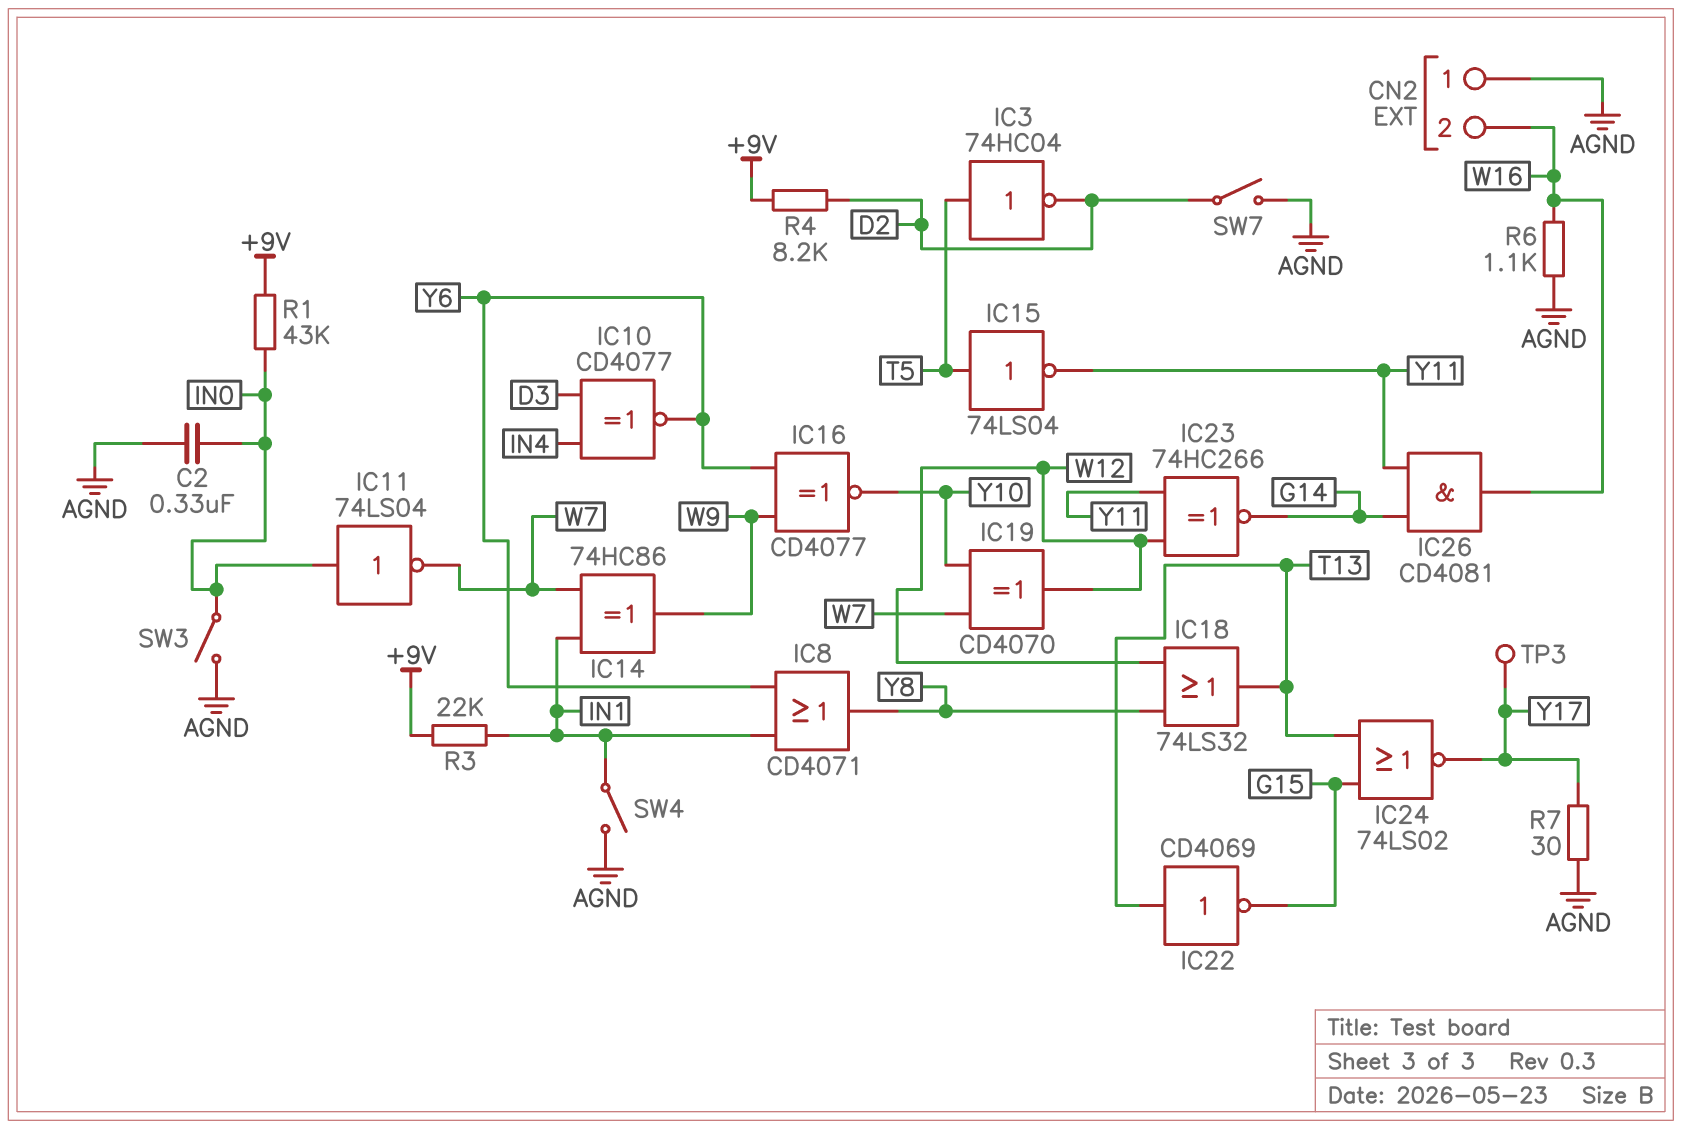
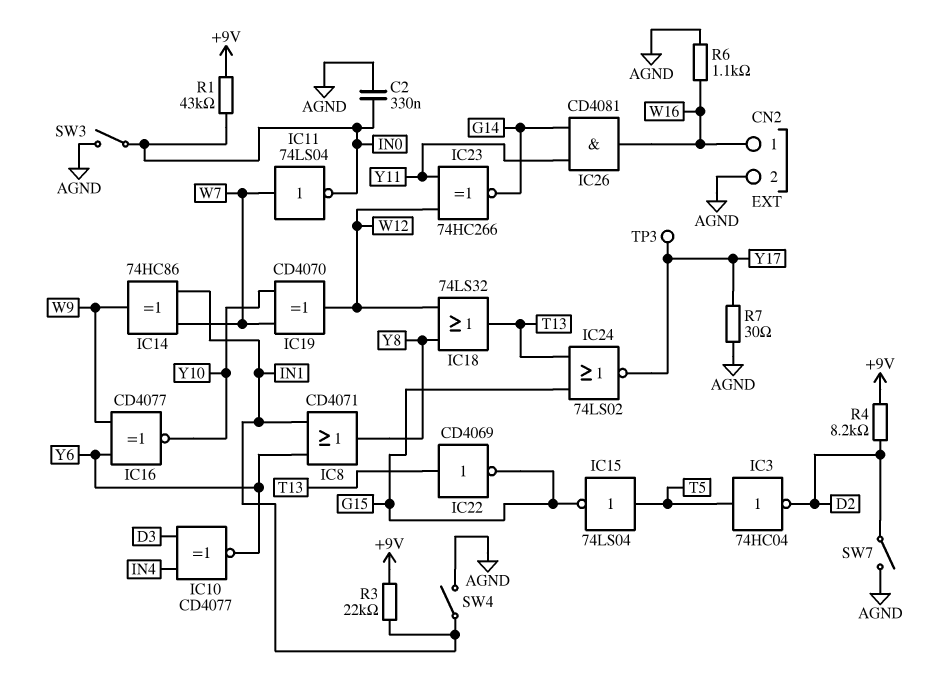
CN2 pin 1: AGND -> W16
CN2 pin 2: W16 -> AGND
IC11: NOT 74LS04 (in IN0, out W7) -> NOT 74LS04 (in W7, out IN0)
IC15: NOT 74LS04 (in T5, out Y11) -> NOT 74LS04 (in T5, out G15)

